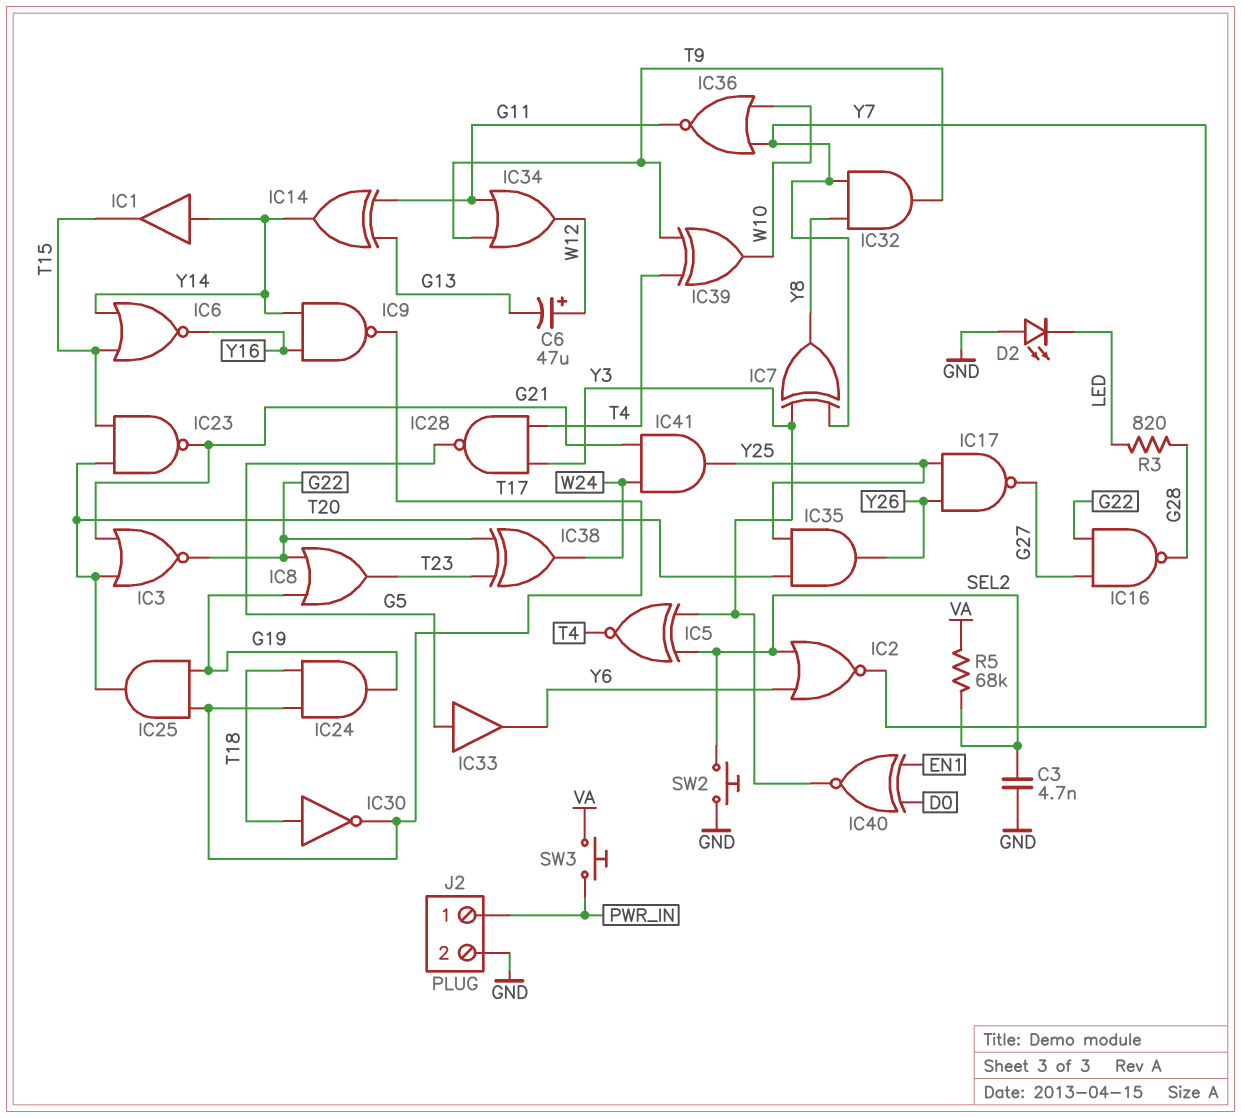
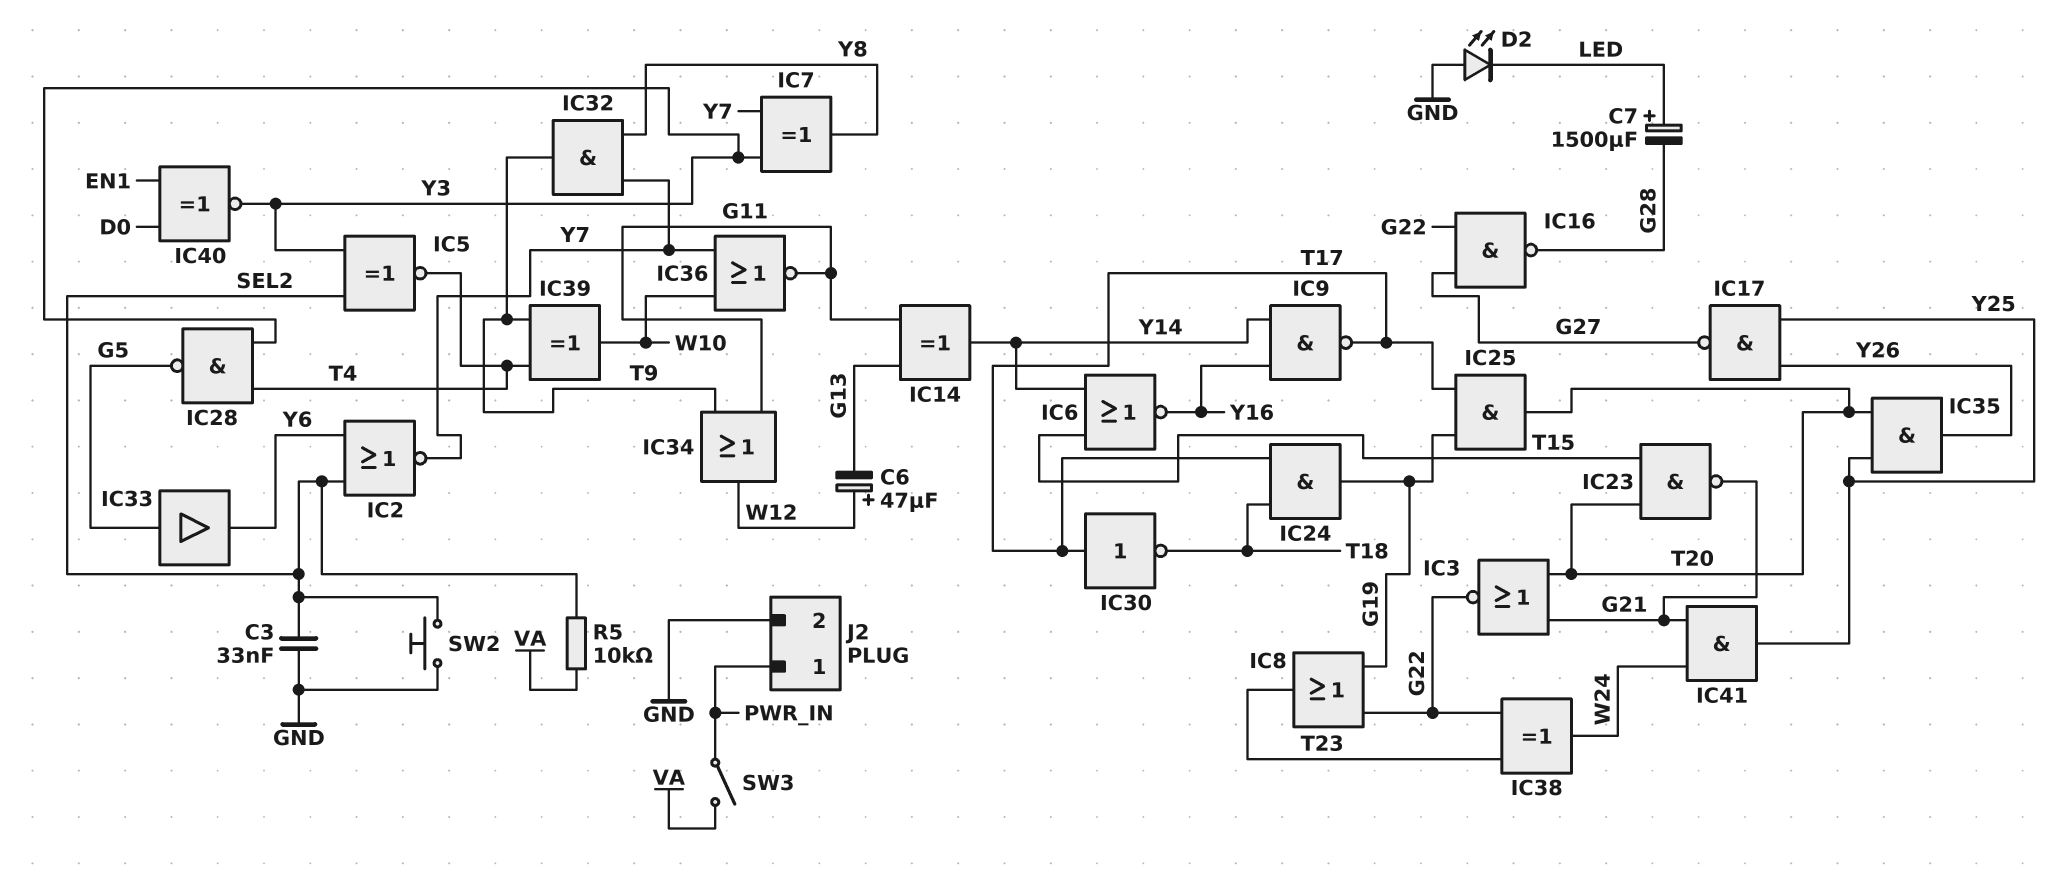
C3: 4.7nF (GND, SEL2) -> 33nF (GND, SEL2)
C7: none -> 1500uF (plus LED, minus G28)
IC1: buffer (in Y14, out T15) -> none
IC30: NOT (in T18, out T17) -> NOT (in T17, out T18)
R3: 820 (G28, LED) -> none
R5: 68k (SEL2, VA) -> 10k (SEL2, VA)
SW3: button (PWR_IN, VA) -> switch (PWR_IN, VA)

